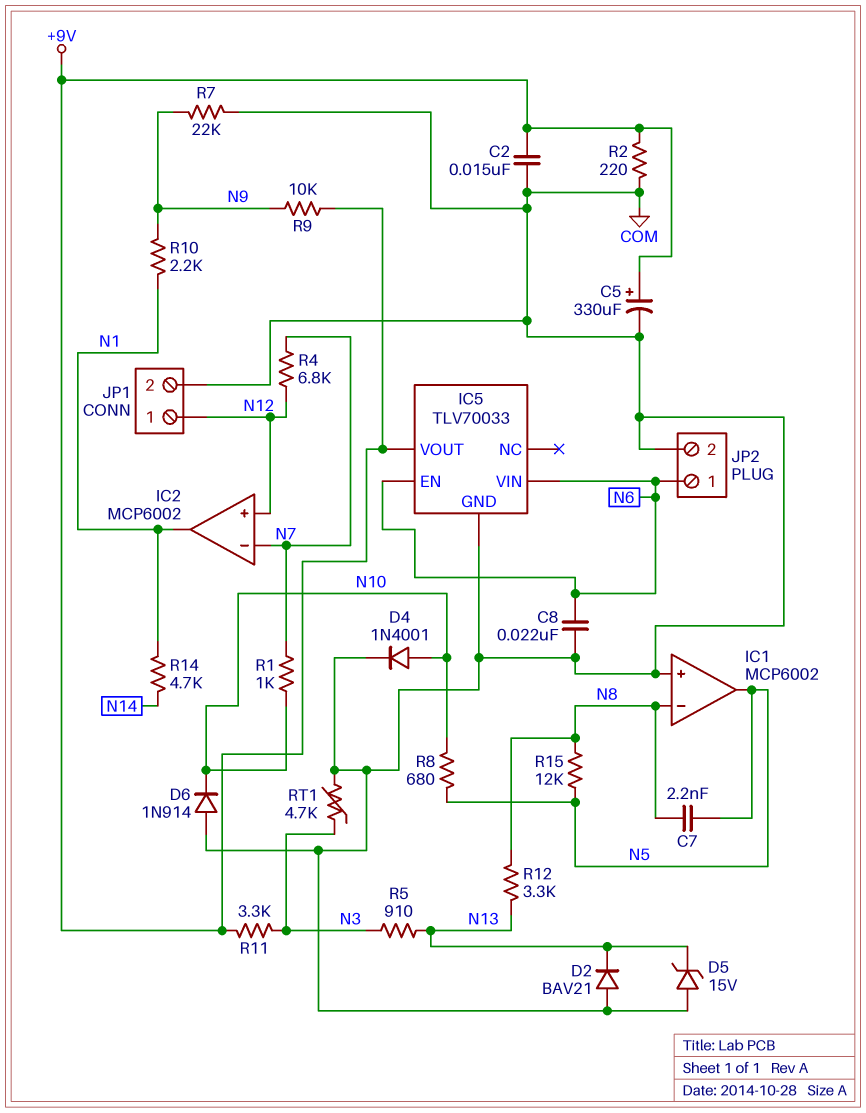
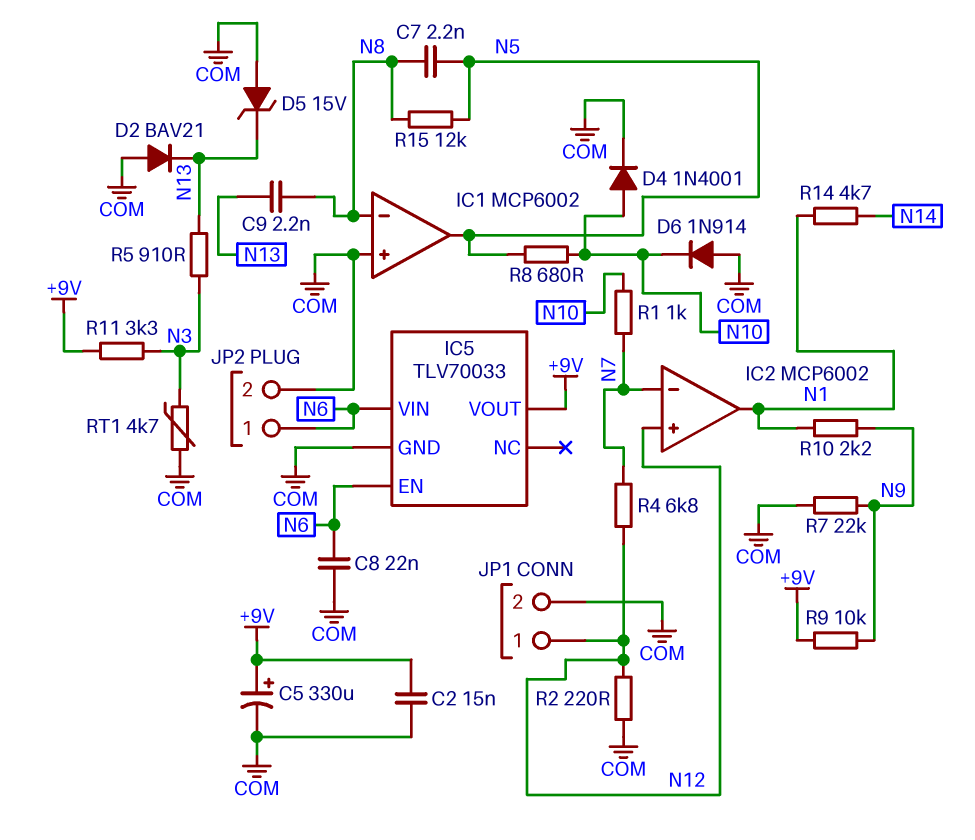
C9: none -> 2.2nF (N8, N13)
R2: 220 (+9V, COM) -> 220 (COM, N12)
R12: 3.3k (N8, N13) -> none

